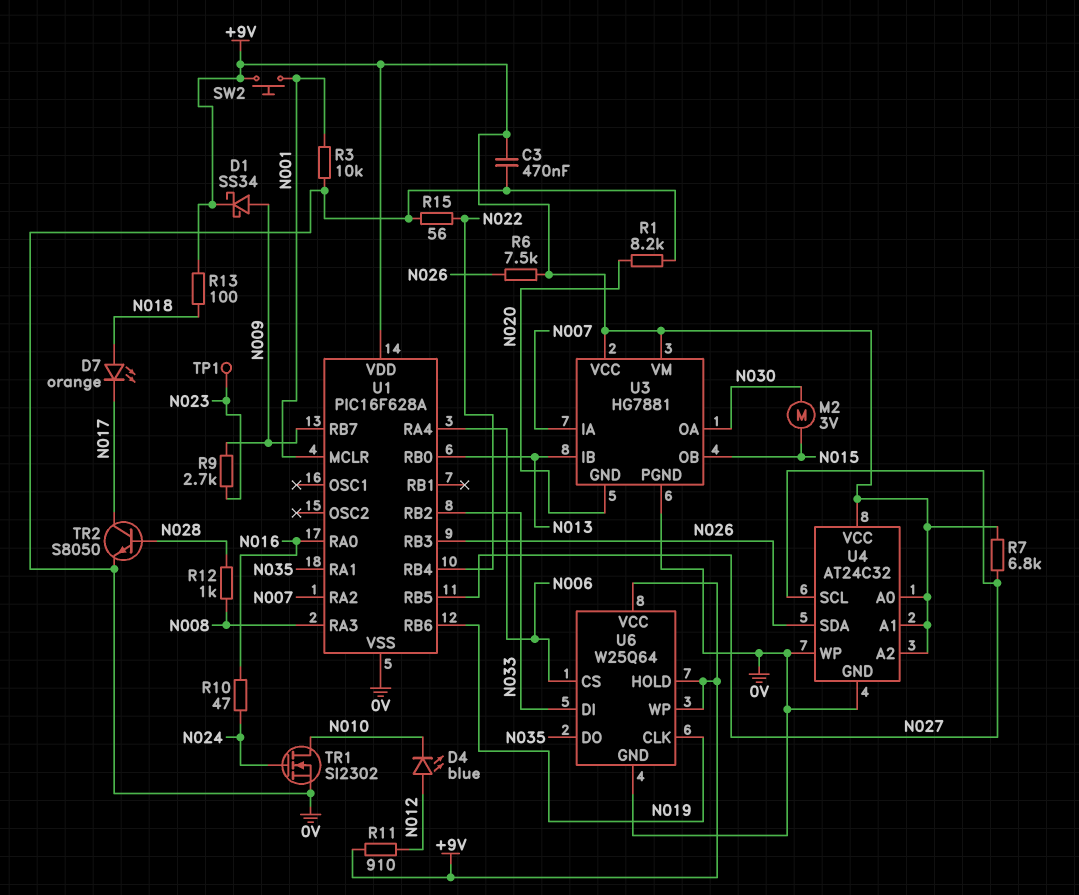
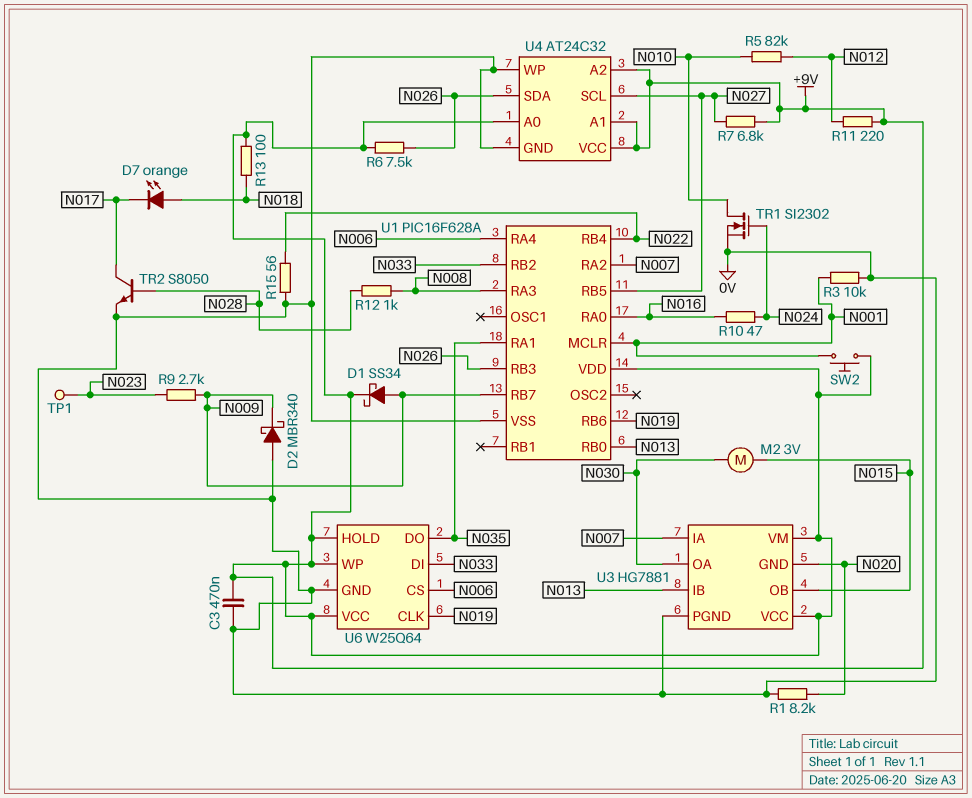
D2: none -> schottky MBR340 (A 0V, K N009)
D4: LED blue (A N012, K N010) -> none
R5: none -> 82k (N010, N012)
R11: 910 (+9V, N012) -> 220 (+9V, N012)

